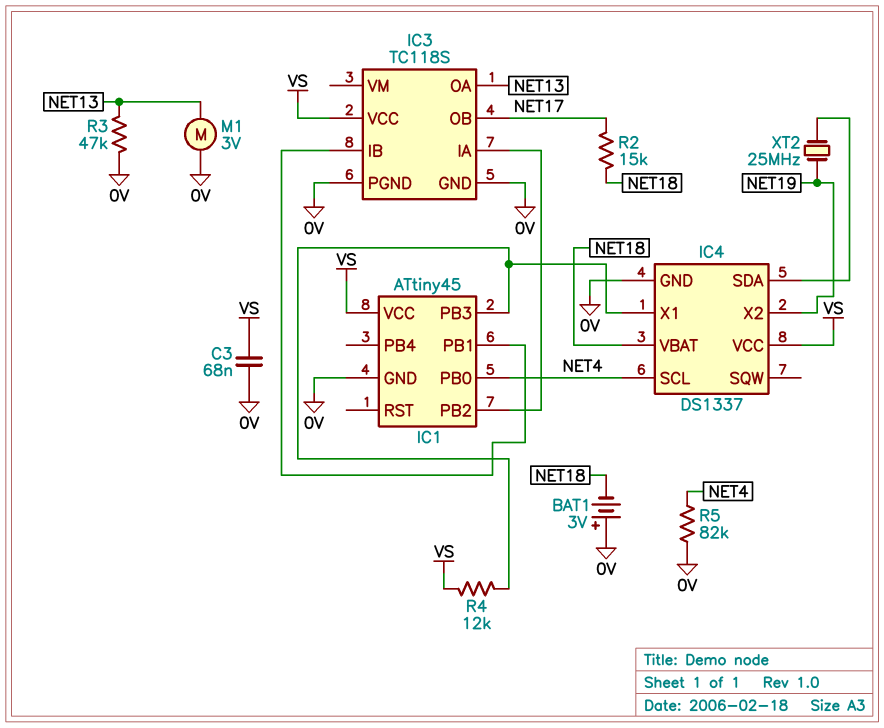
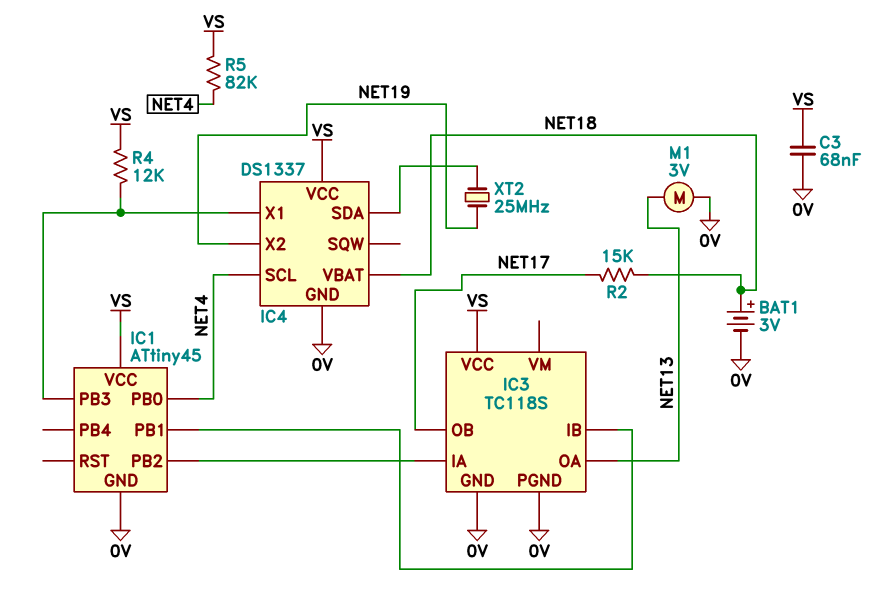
BAT1: 3V (plus 0V, minus NET18) -> 3V (plus NET18, minus 0V)
R3: 47k (0V, NET13) -> none
R5: 82k (0V, NET4) -> 82k (NET4, VS)

